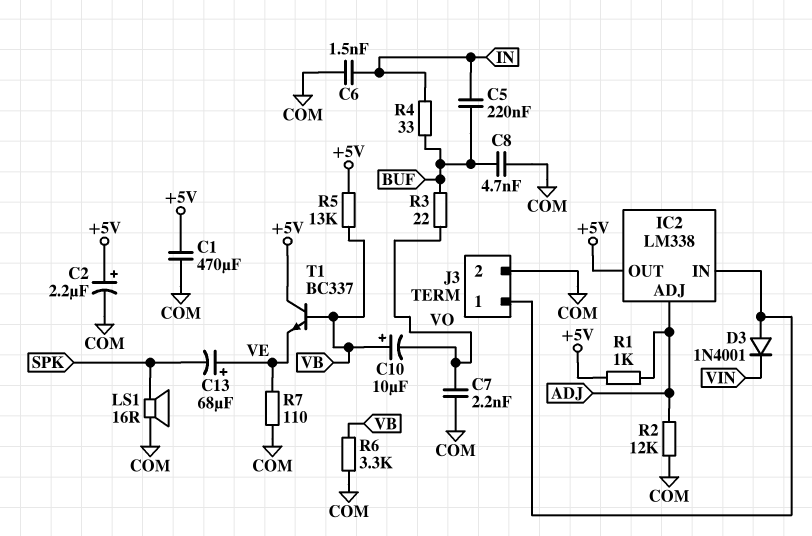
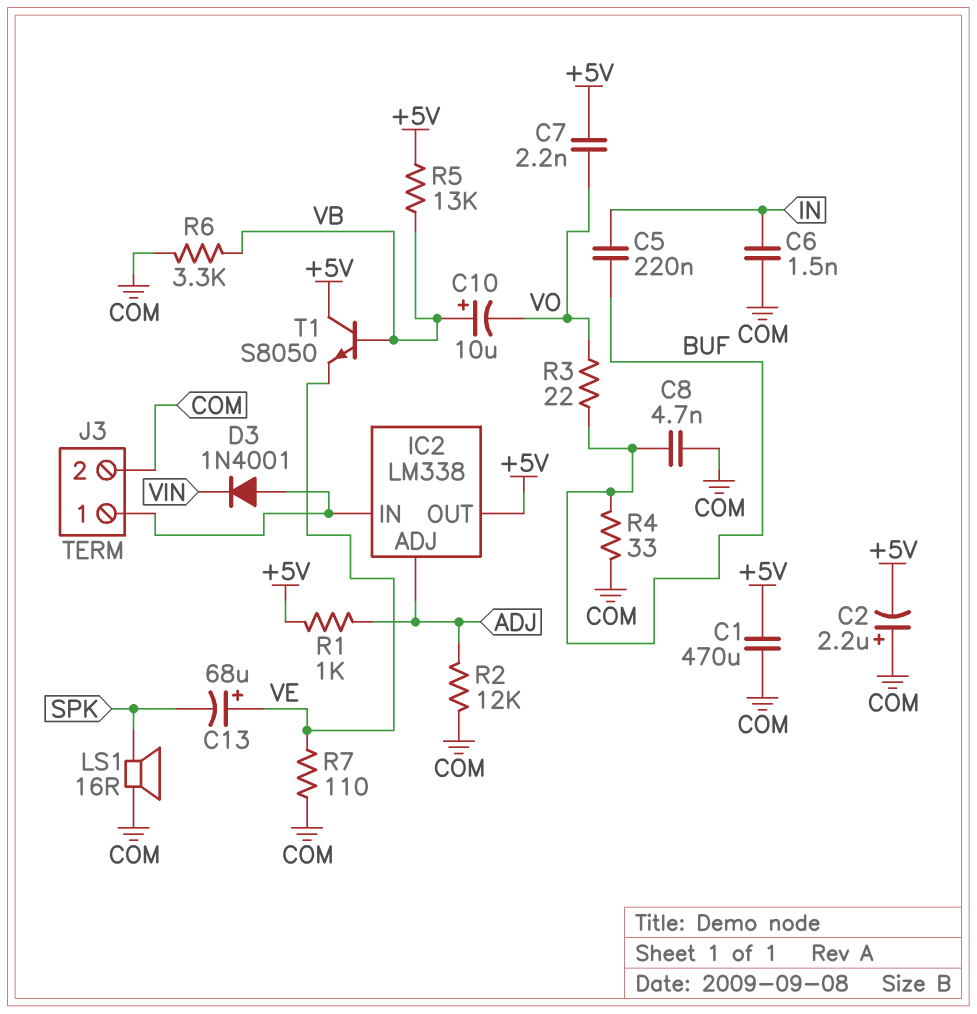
C2: 2.2uF (plus +5V, minus COM) -> 2.2uF (plus COM, minus +5V)
C7: 2.2nF (COM, VO) -> 2.2nF (+5V, VO)
R4: 33 (BUF, IN) -> 33 (BUF, COM)
T1: NPN BC337 (B VB, C +5V, E VE) -> NPN S8050 (B VB, C +5V, E VE)

